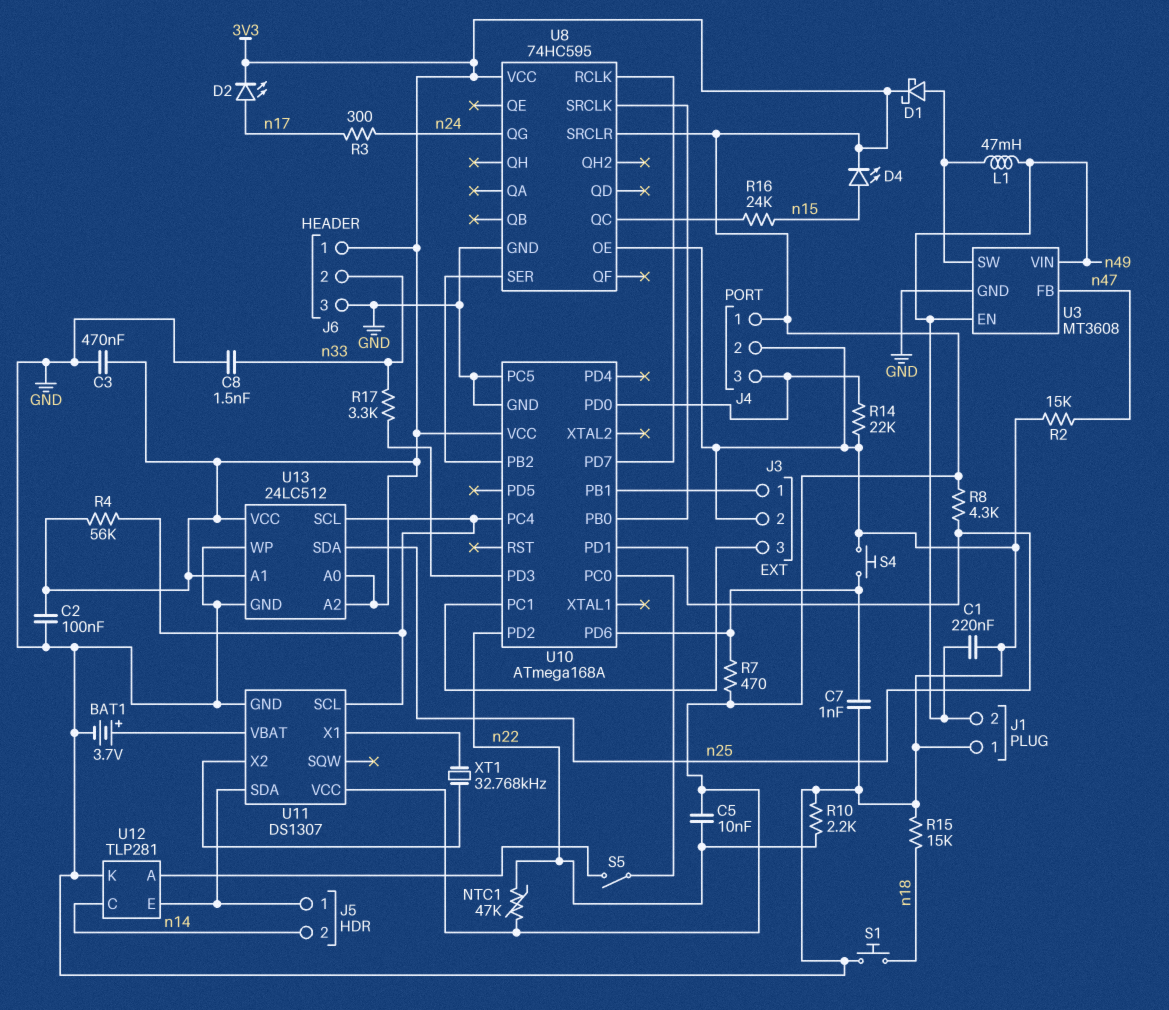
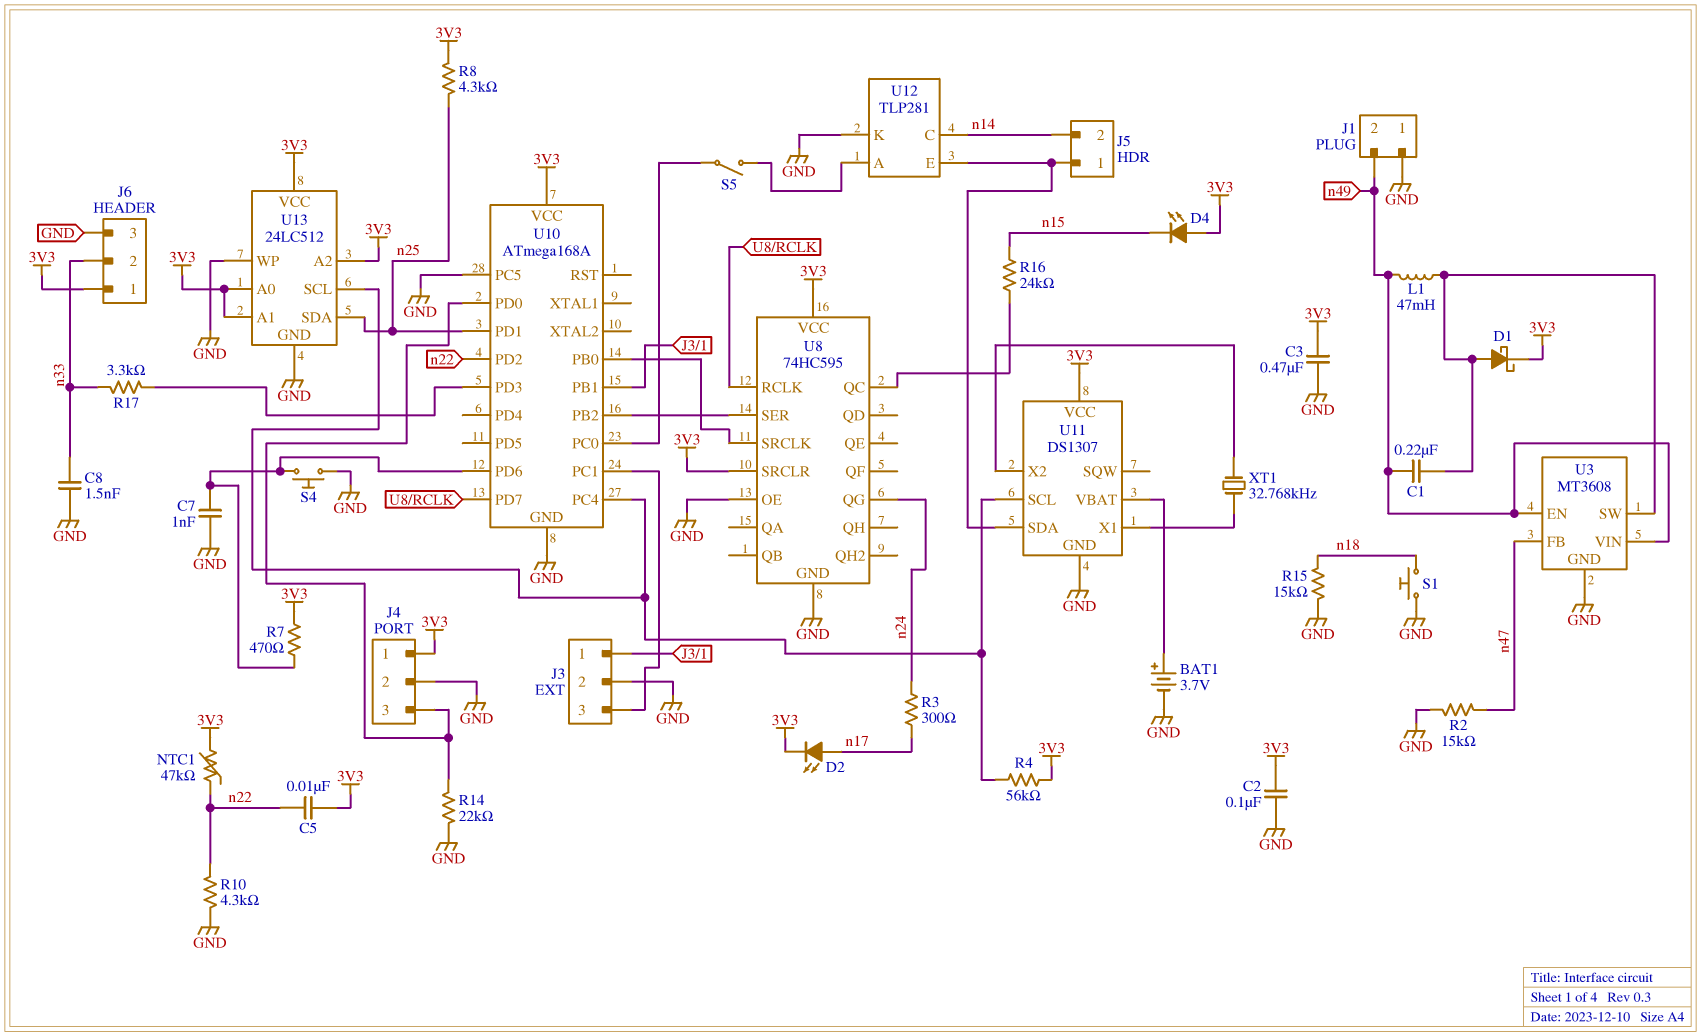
C1: 220nF (GND, n49) -> 220nF (U3/SW, n49)
D4: LED (A n15, K 3V3) -> LED (A 3V3, K n15)
R10: 2.2k (GND, n22) -> 4.3k (GND, n22)

